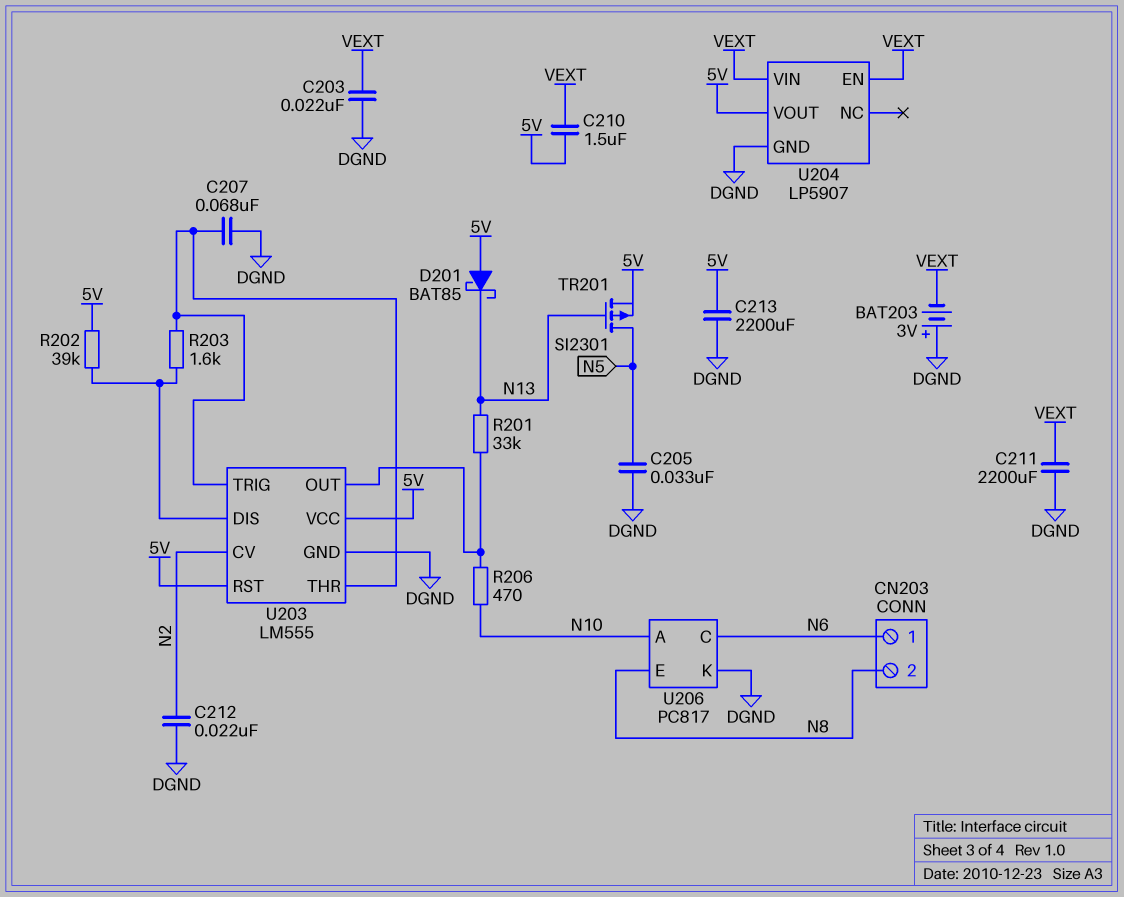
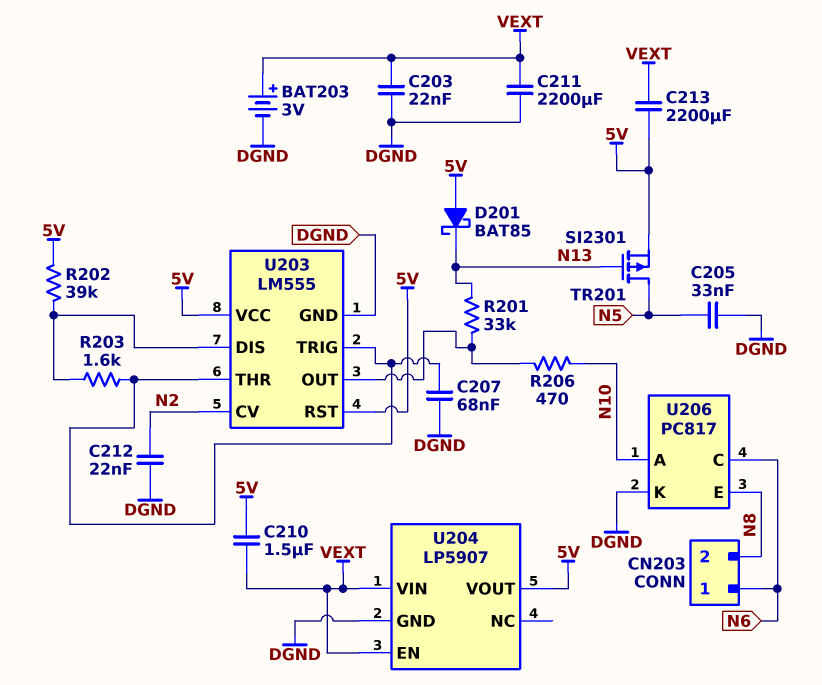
BAT203: 3V (plus DGND, minus VEXT) -> 3V (plus VEXT, minus DGND)
C213: 2200uF (5V, DGND) -> 2200uF (5V, VEXT)

